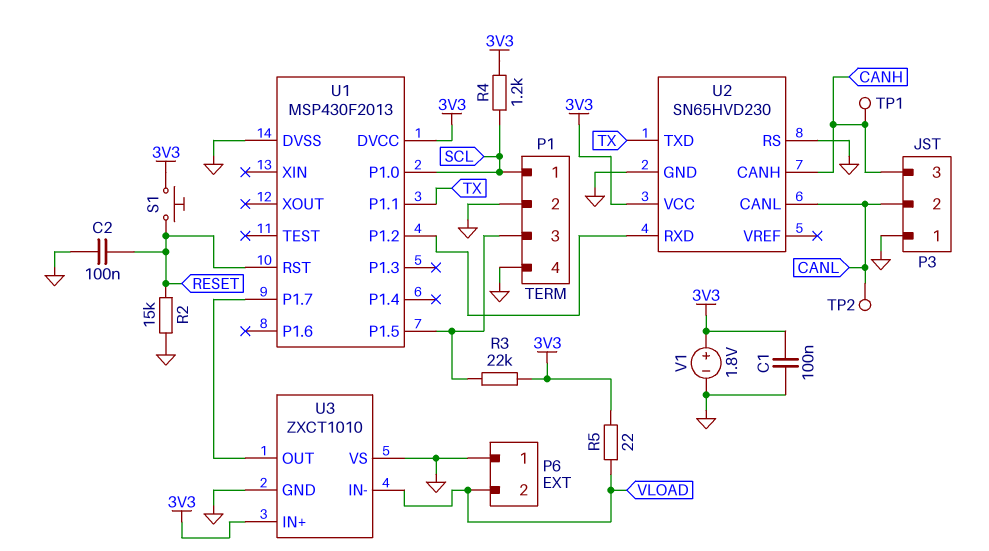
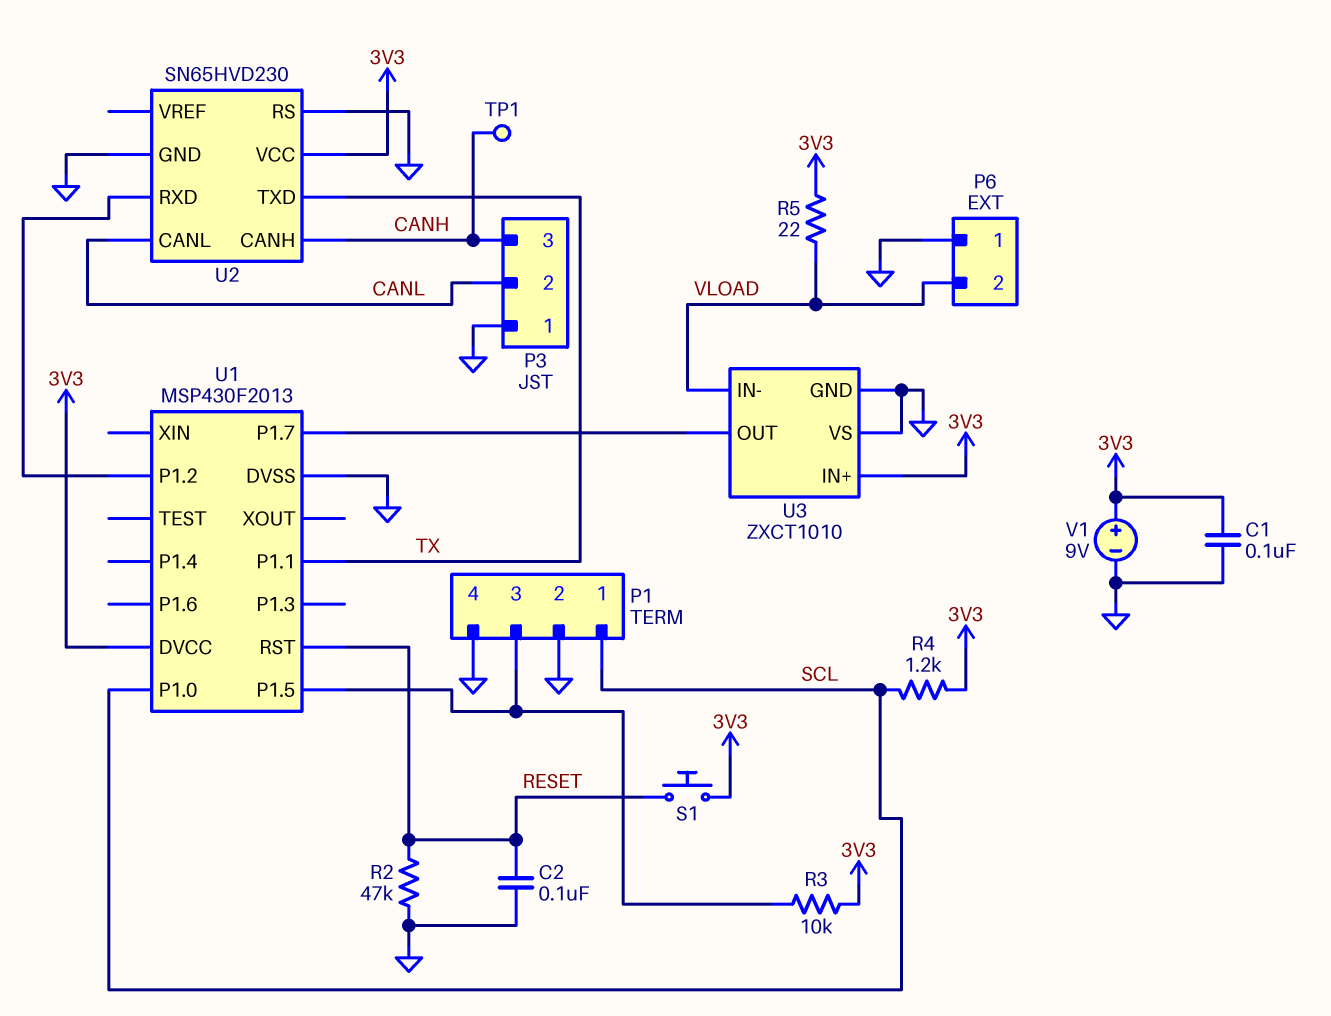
R2: 15k (GND, RESET) -> 47k (GND, RESET)
R3: 22k (3V3, P1/3) -> 10k (3V3, P1/3)
TP2: test point (CANL) -> none
V1: 1.8V (plus 3V3, minus GND) -> 9V (plus 3V3, minus GND)

